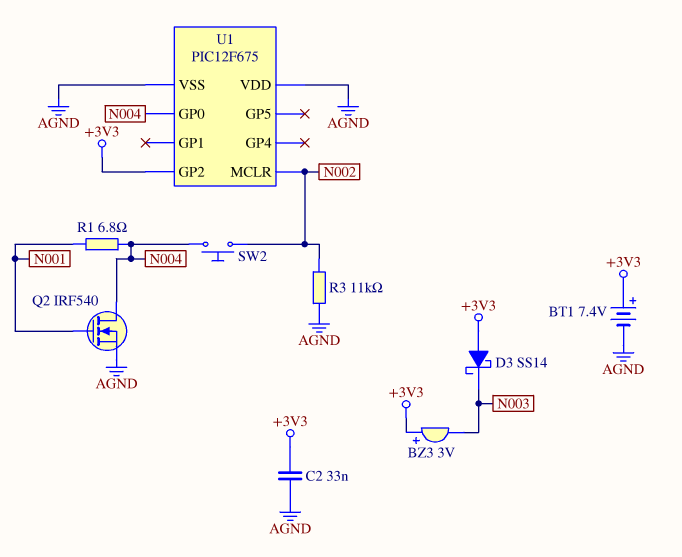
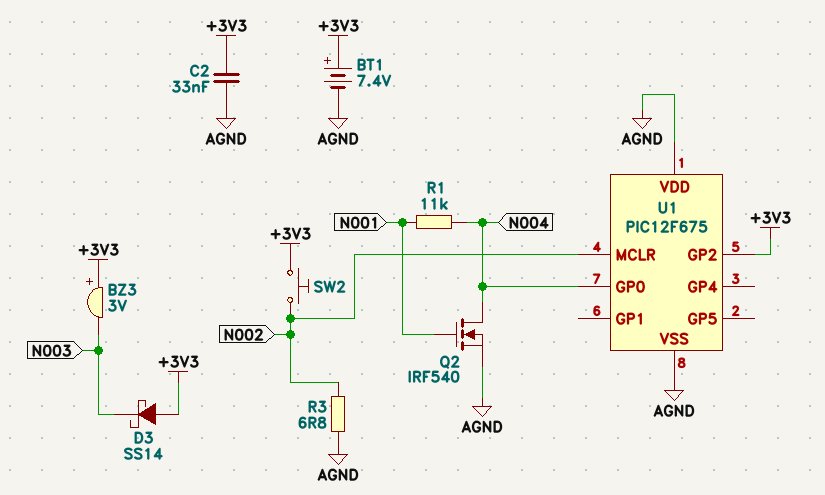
R1: 6.8 (N001, N004) -> 11k (N001, N004)
R3: 11k (AGND, N002) -> 6.8 (AGND, N002)
SW2: button (N002, N004) -> button (+3V3, N002)

